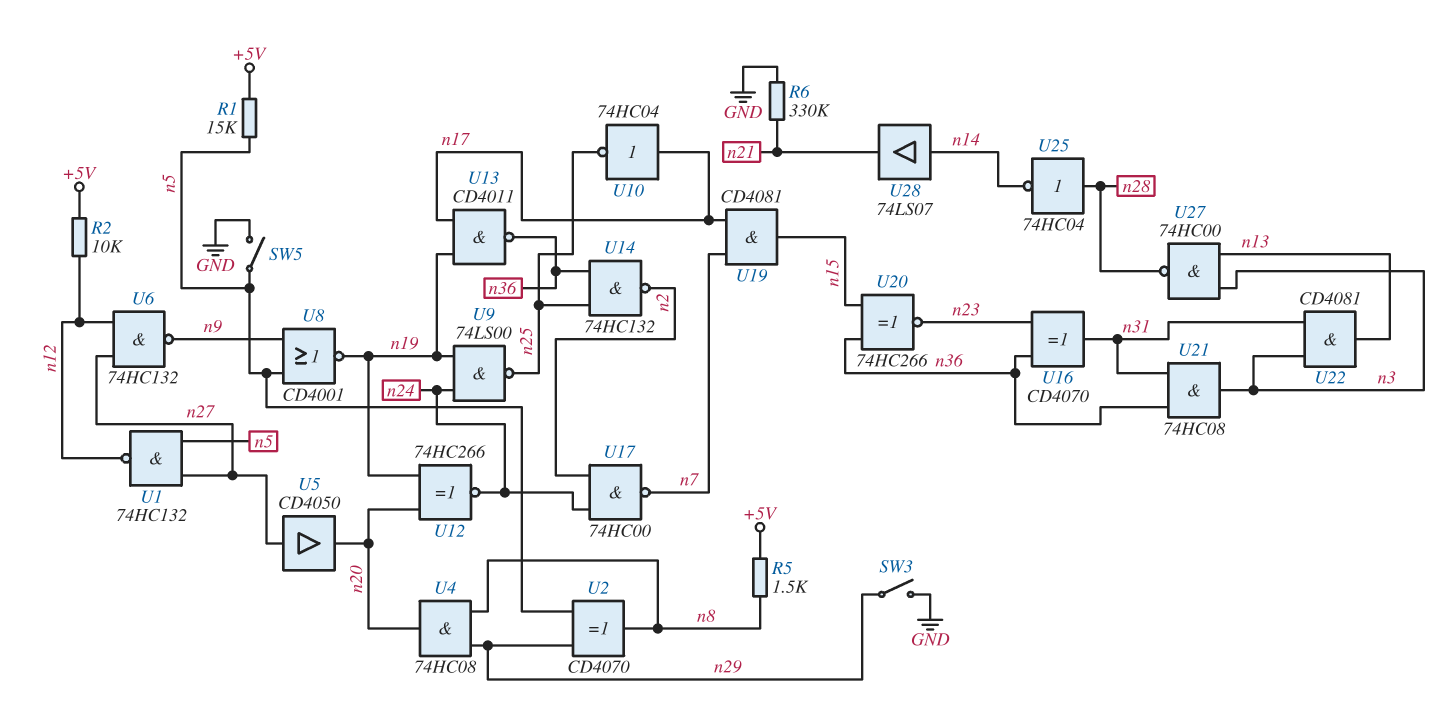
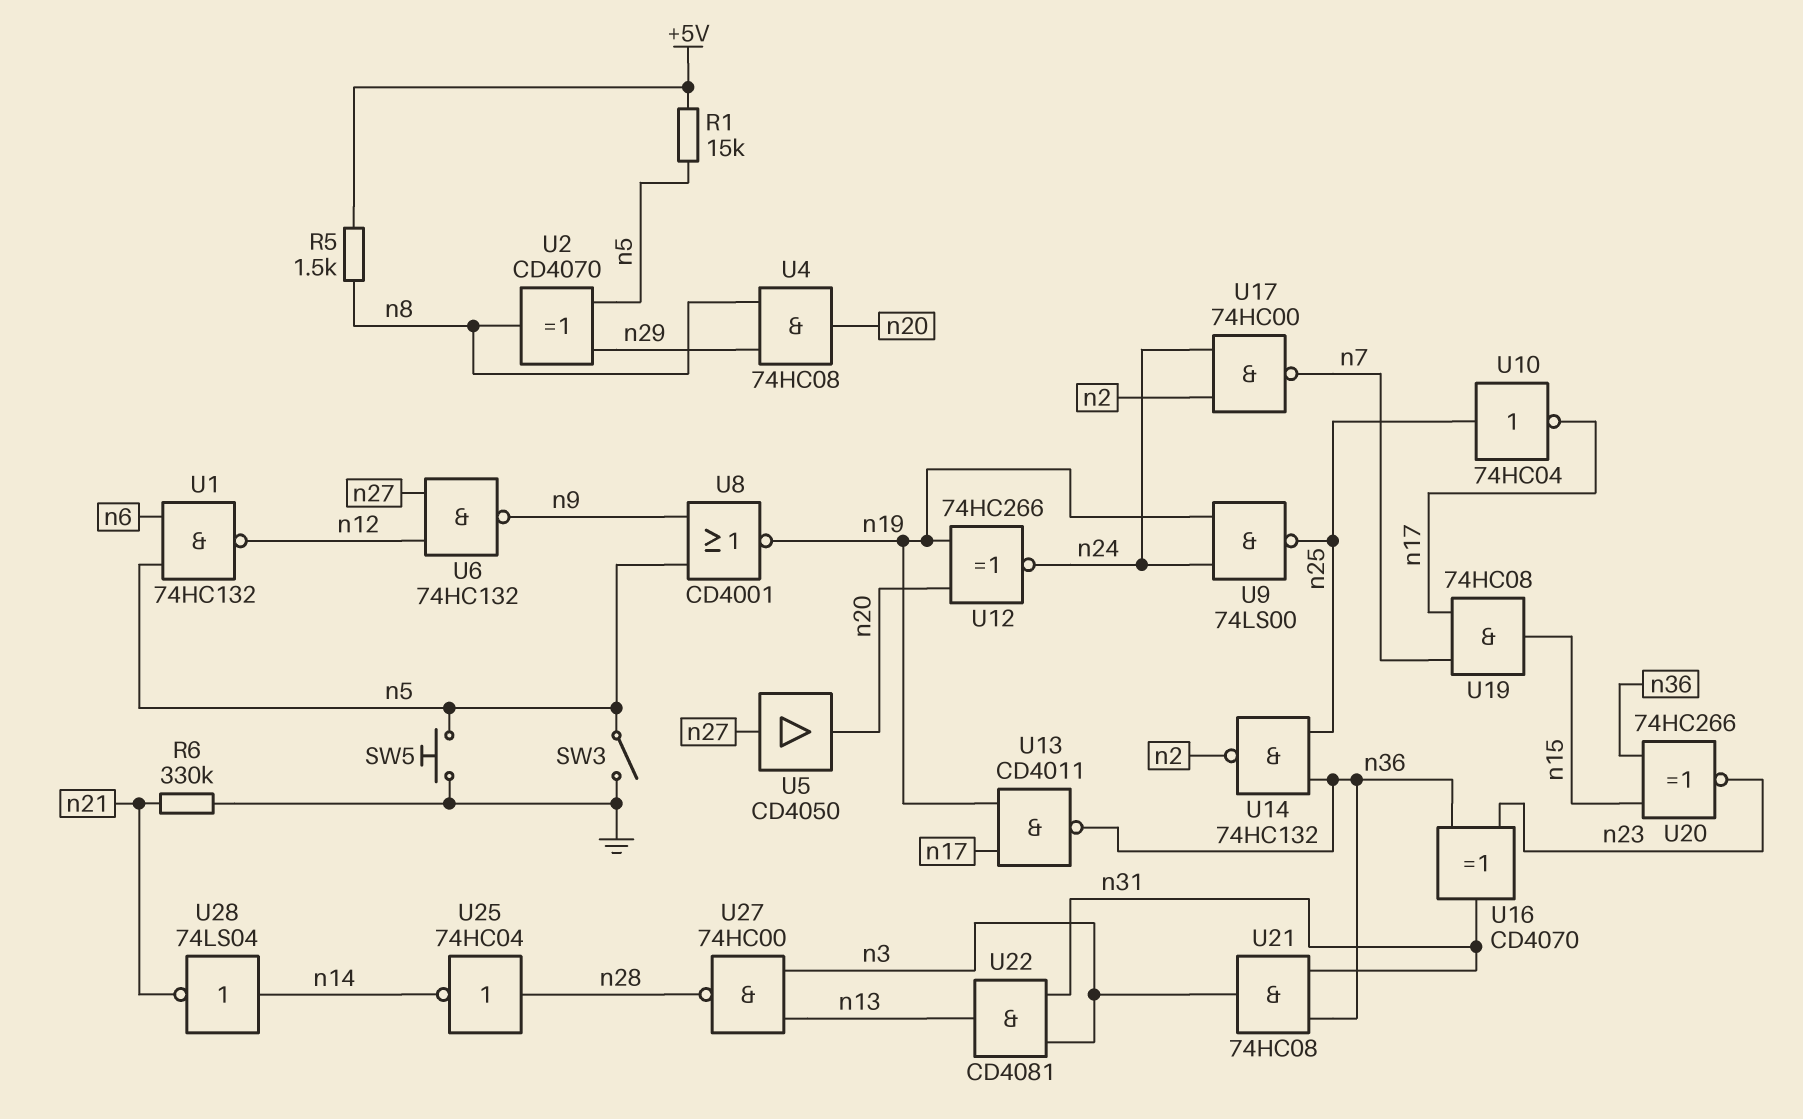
R2: 10k (+5V, n12) -> none
SW3: switch (GND, n29) -> switch (GND, n5)
SW5: switch (GND, n5) -> button (GND, n5)
U1: NAND 74HC132 (in n5, in n27, out n12) -> NAND 74HC132 (in n5, in n6, out n12)
U10: NOT 74HC04 (in n17, out n25) -> NOT 74HC04 (in n25, out n17)
U19: AND CD4081 (in n7, in n17, out n15) -> AND 74HC08 (in n7, in n17, out n15)
U28: buffer 74LS07 (in n14, out n21) -> NOT 74LS04 (in n14, out n21)

